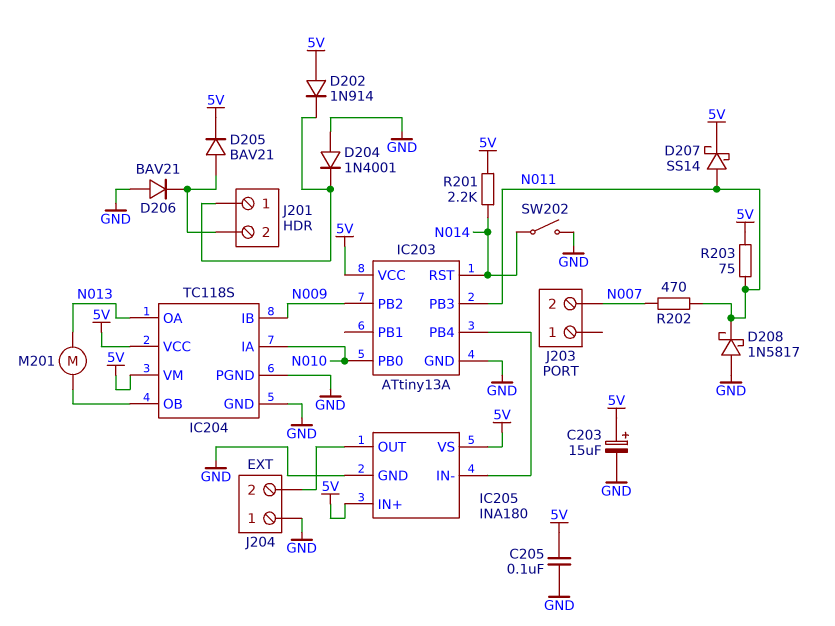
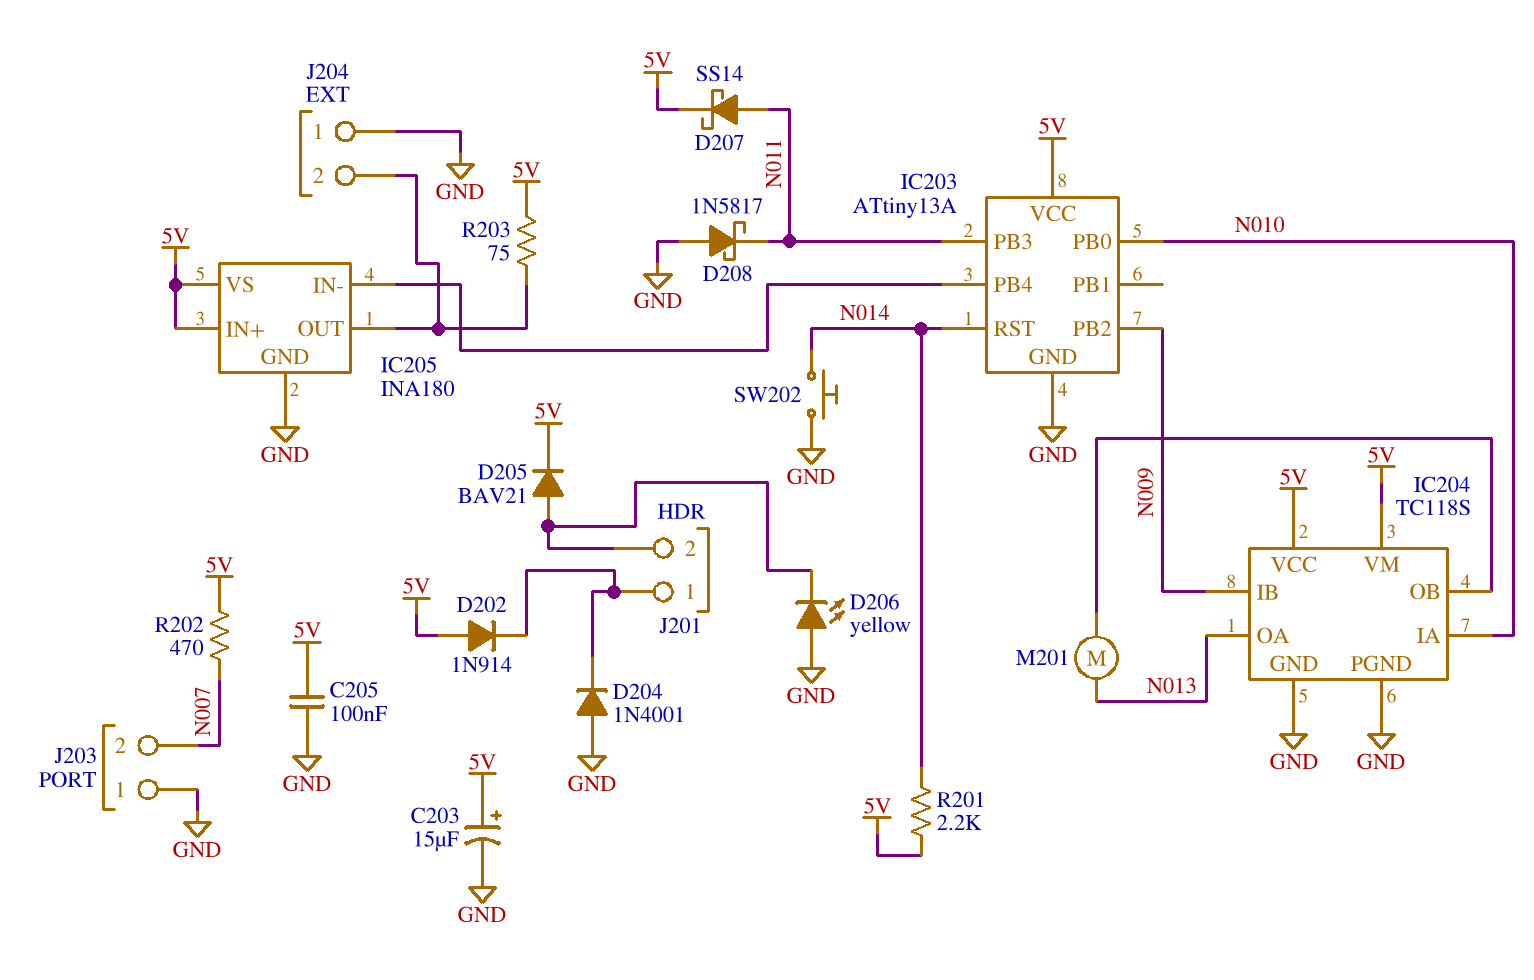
D206: diode BAV21 (A GND, K J201/2) -> LED yellow (A GND, K J201/2)
J203 pin 1: none -> GND
R202: 470 (N007, N011) -> 470 (5V, N007)
R203: 75 (5V, N011) -> 75 (5V, IC205/OUT)
SW202: switch (GND, N014) -> button (GND, N014)

